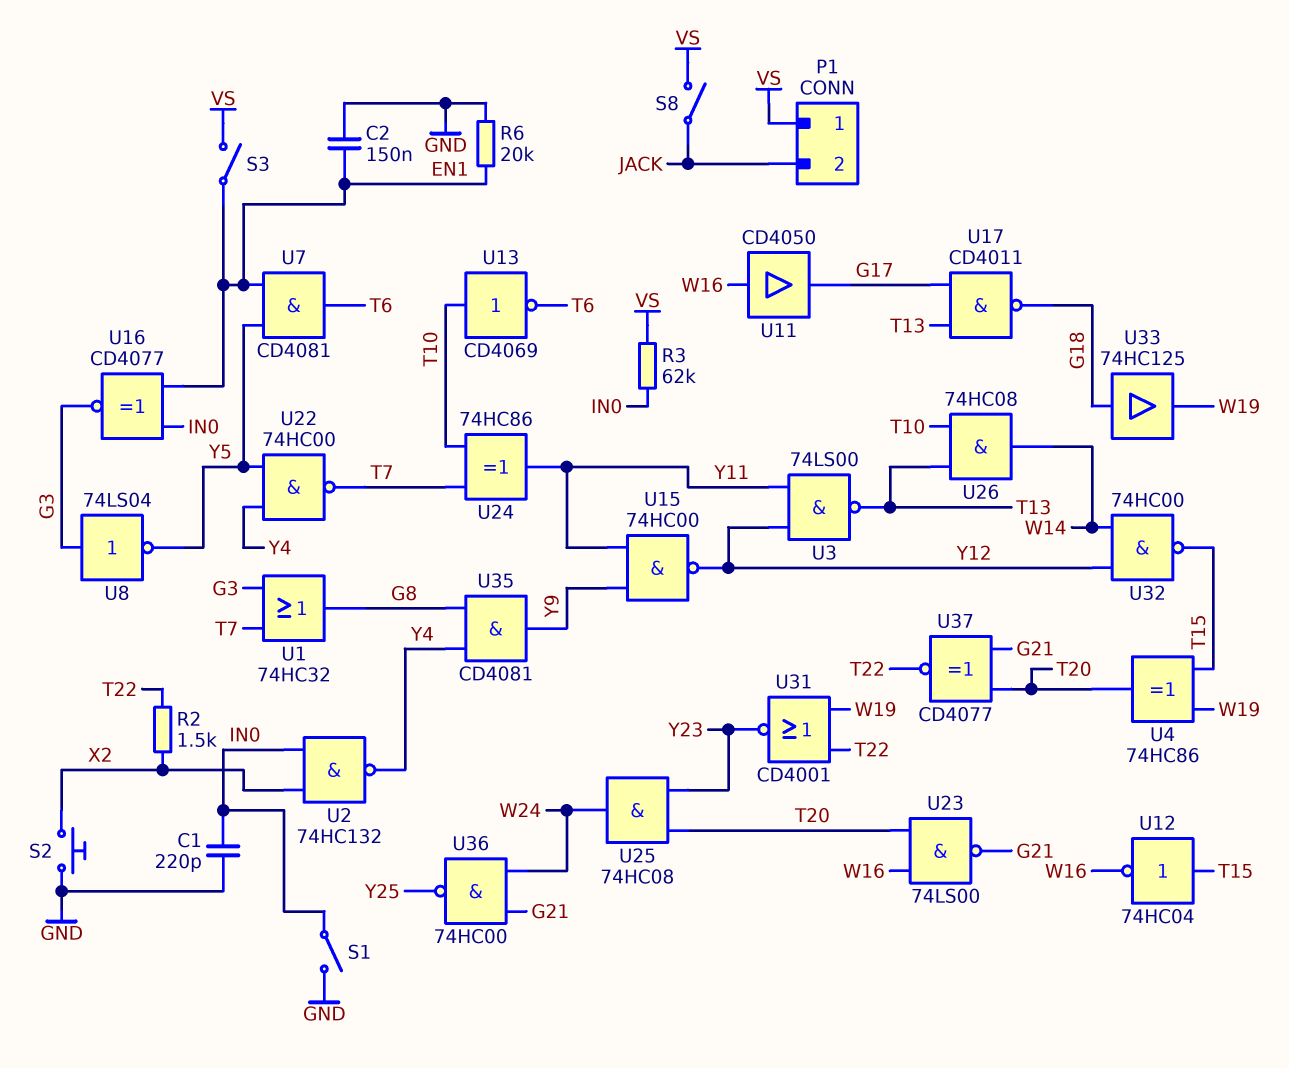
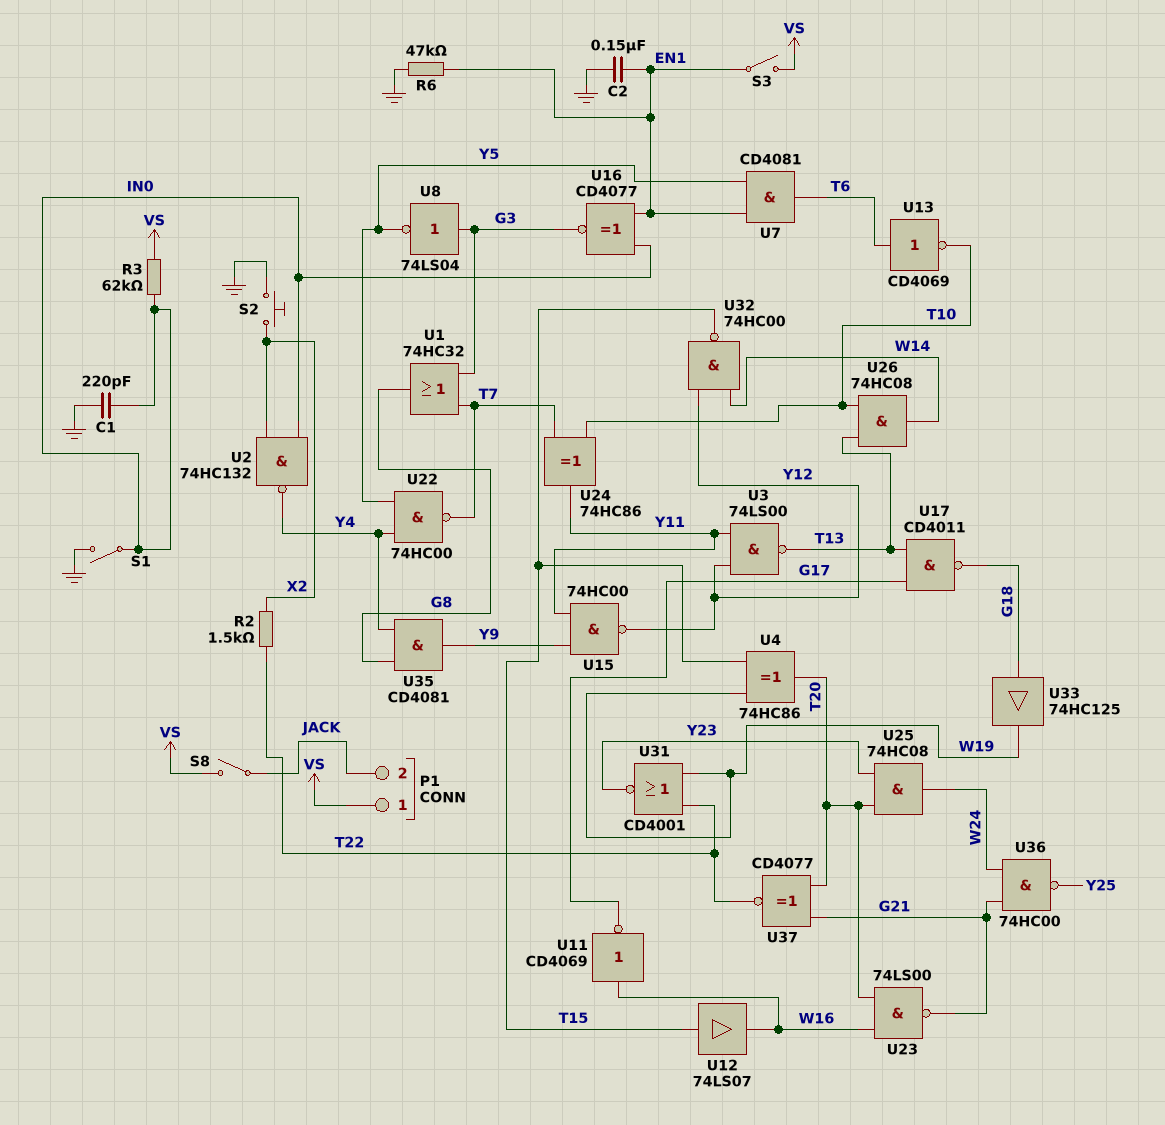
R6: 20k (EN1, GND) -> 47k (EN1, GND)
U11: buffer CD4050 (in W16, out G17) -> NOT CD4069 (in W16, out G17)
U12: NOT 74HC04 (in T15, out W16) -> buffer 74LS07 (in T15, out W16)
U13: NOT CD4069 (in T10, out T6) -> NOT CD4069 (in T6, out T10)

